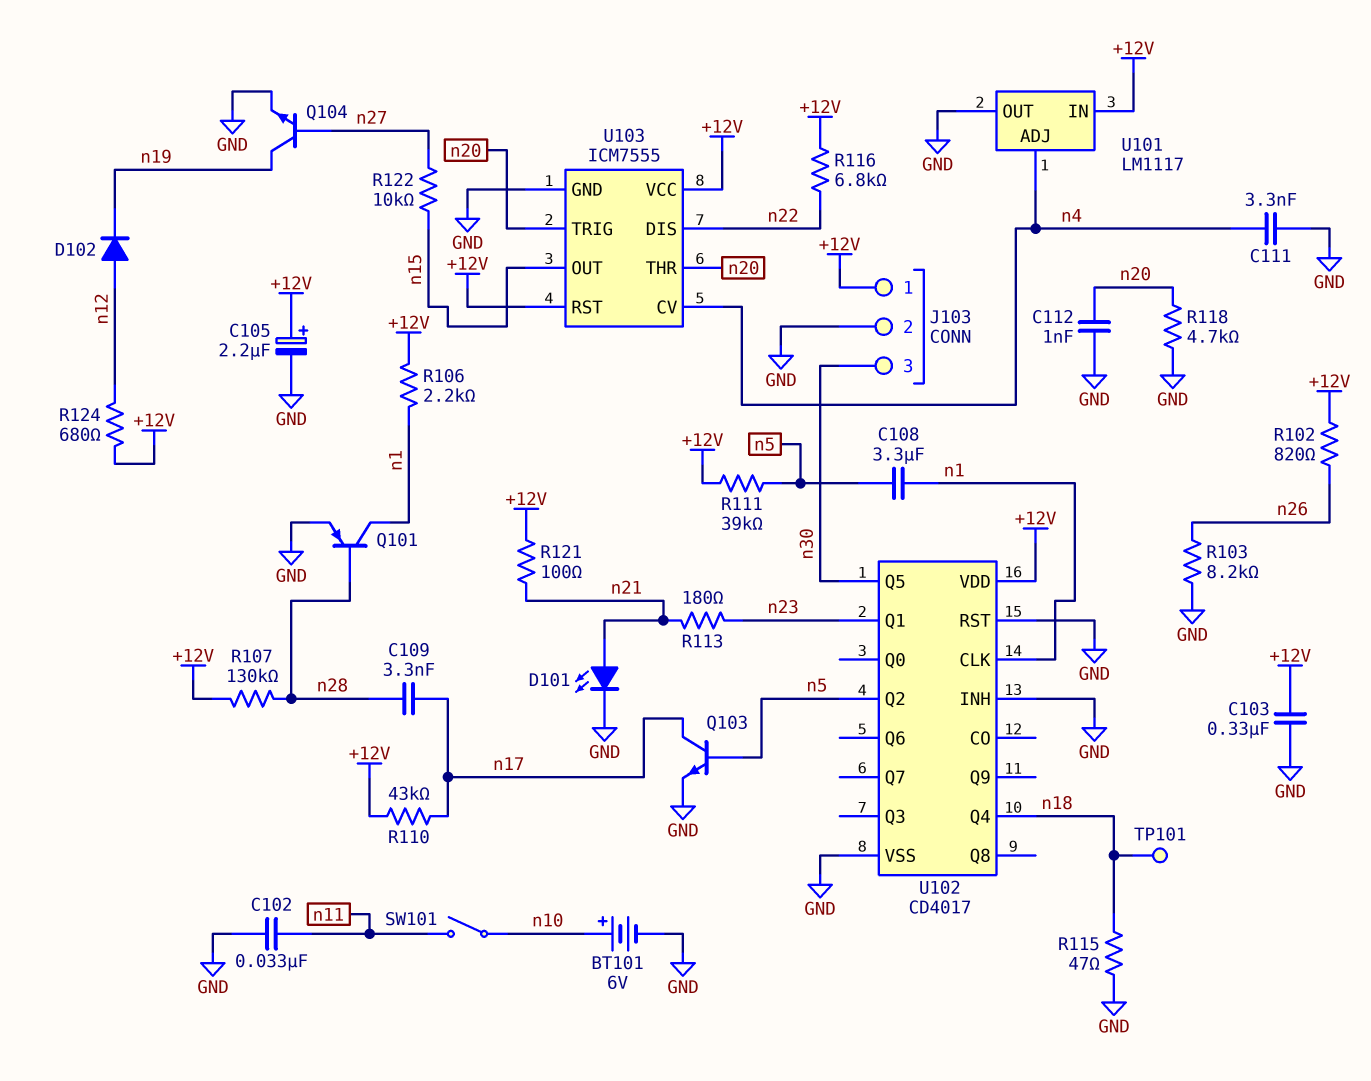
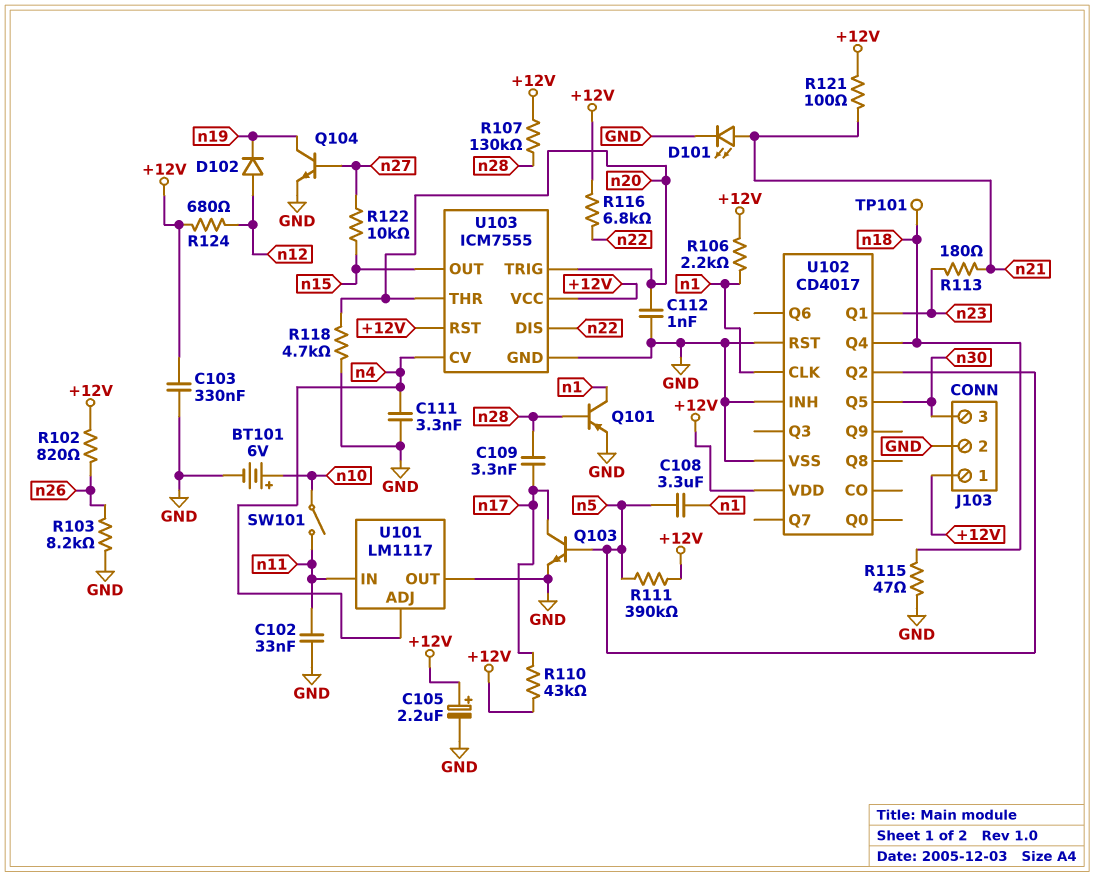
R111: 39k (+12V, n5) -> 390k (+12V, n5)
U101 pin IN: +12V -> n11

